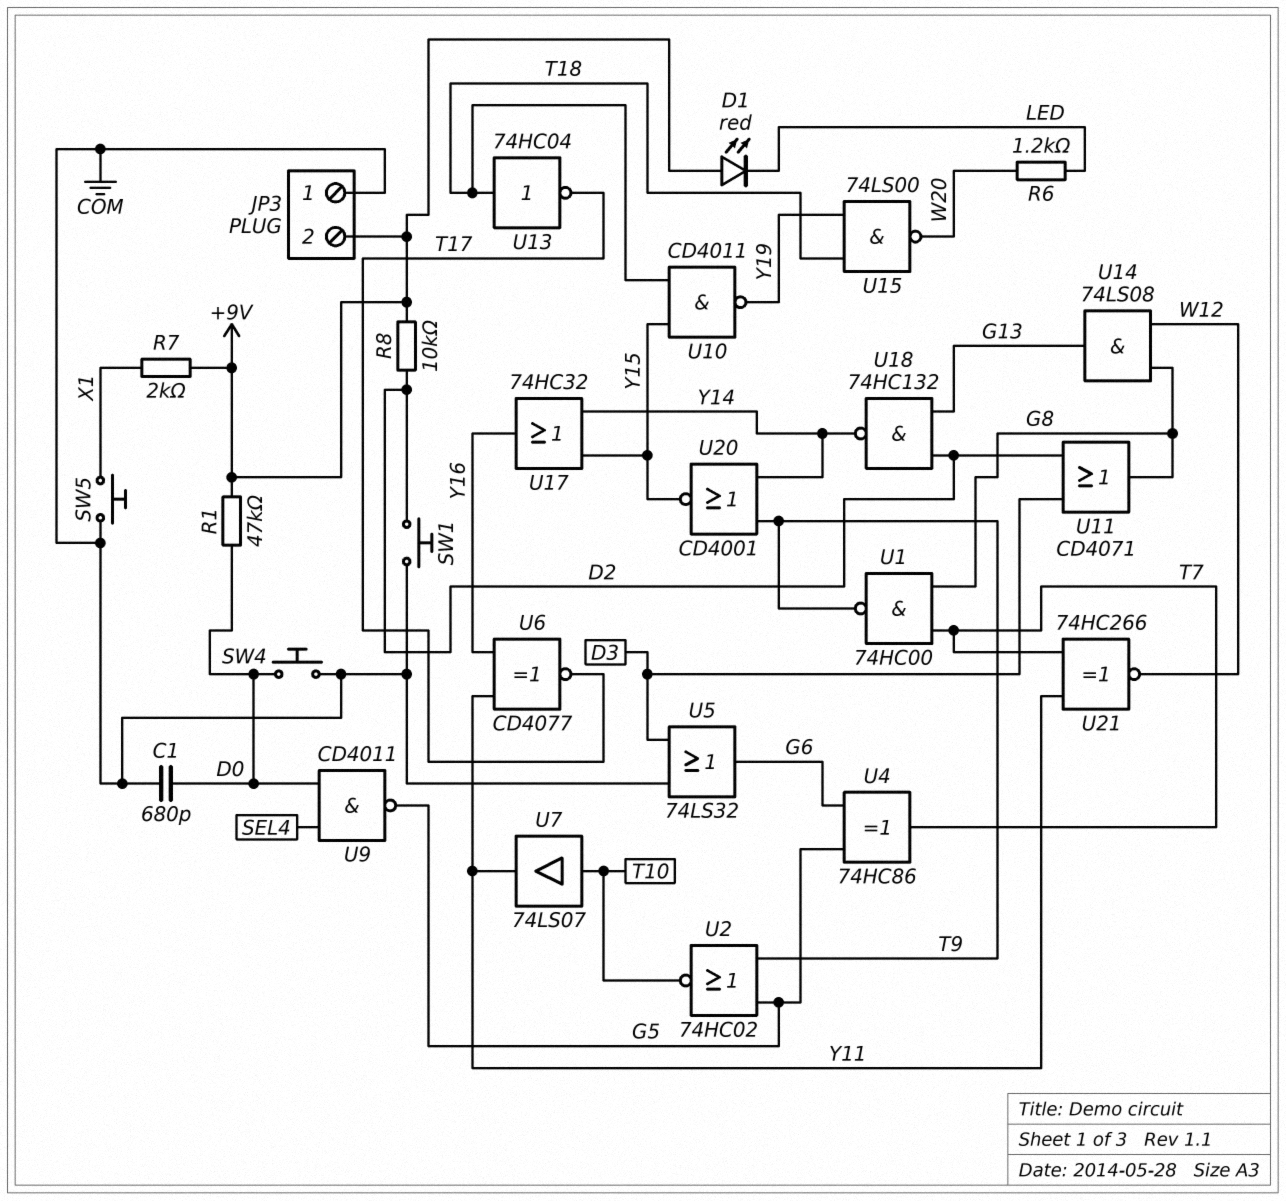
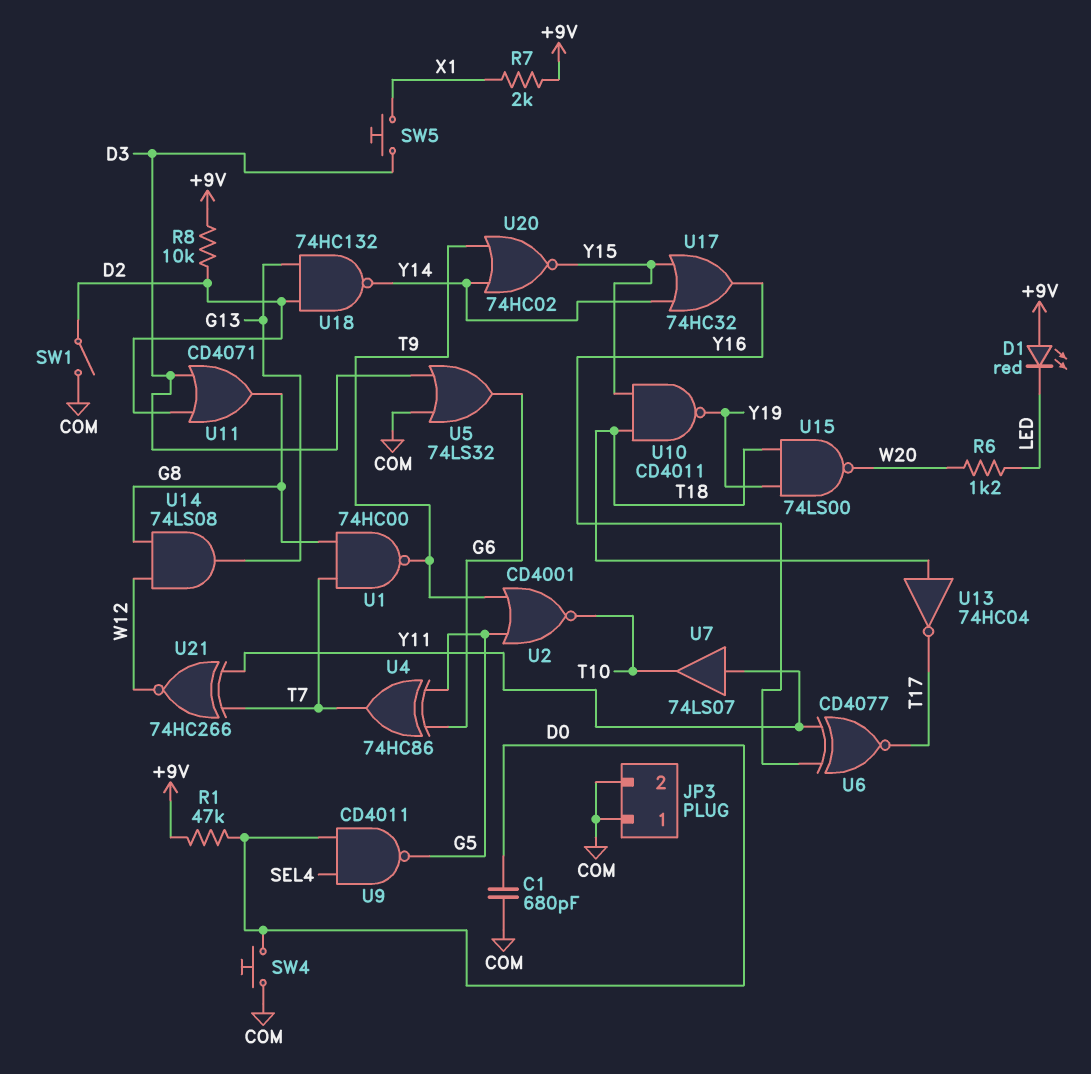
JP3 pin 2: +9V -> COM
SW1: button (COM, D2) -> switch (COM, D2)
SW5: button (COM, X1) -> button (D3, X1)
U2: NOR 74HC02 (in G5, in T9, out T10) -> NOR CD4001 (in G5, in T9, out T10)
U7: buffer 74LS07 (in T10, out Y11) -> buffer 74LS07 (in Y11, out T10)
U20: NOR CD4001 (in T9, in Y14, out Y15) -> NOR 74HC02 (in T9, in Y14, out Y15)

